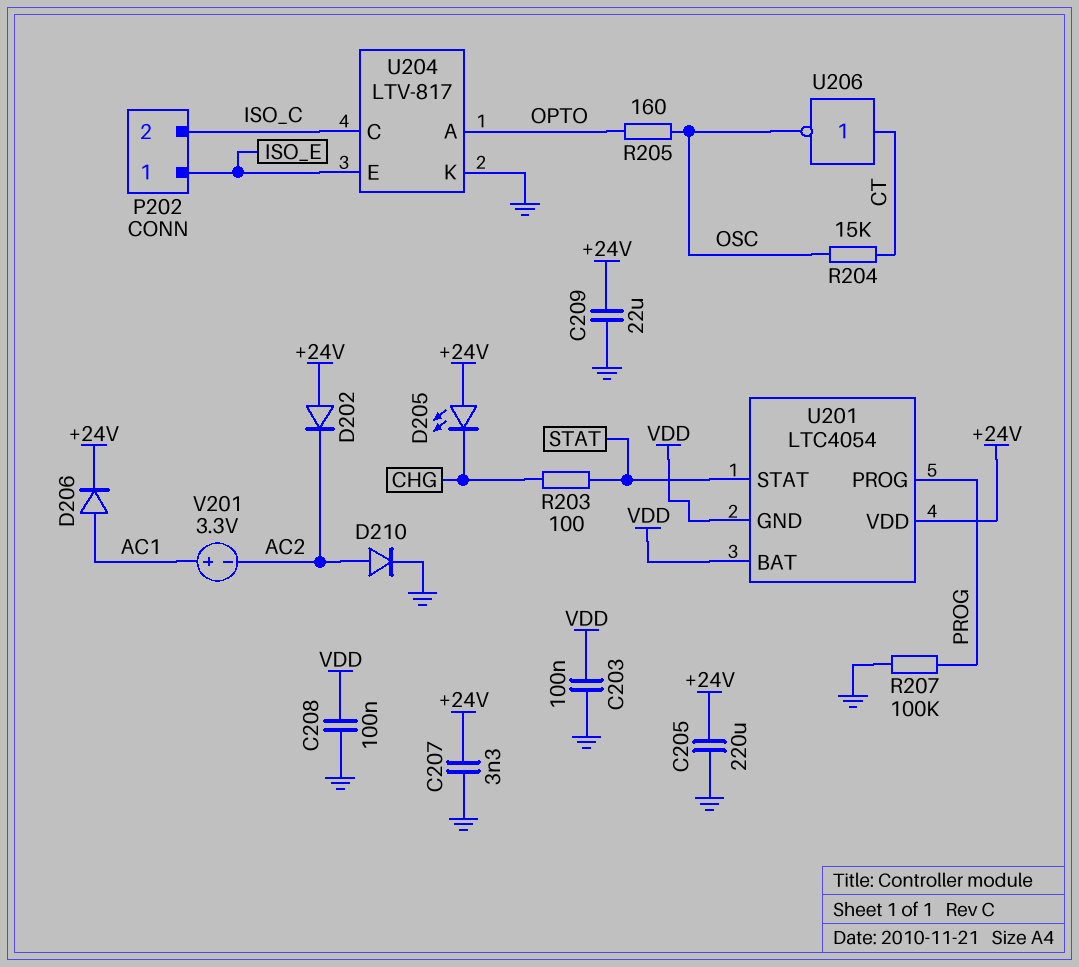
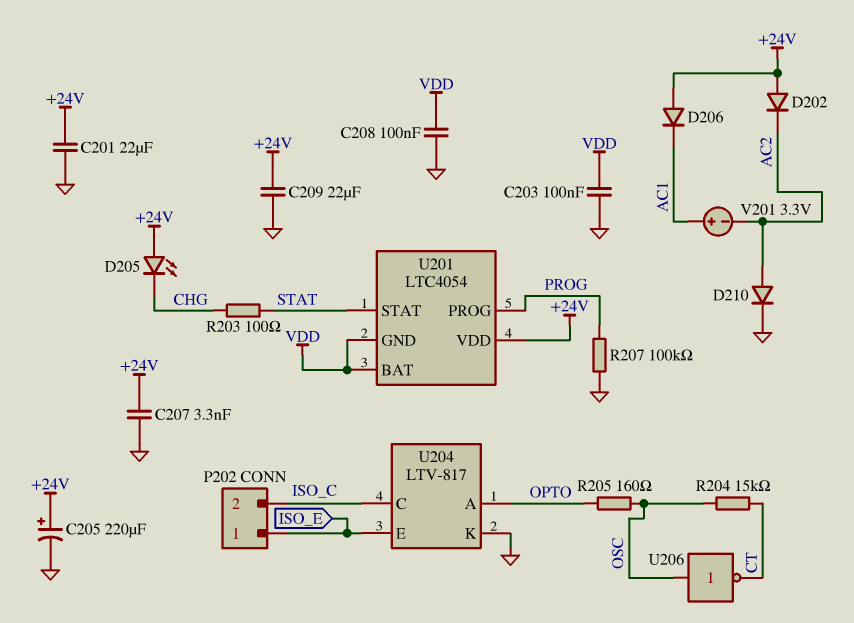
C201: none -> 22uF (+24V, GND)
C205: 220uF (+24V, GND) -> 220uF (plus +24V, minus GND)
D206: diode (A AC1, K +24V) -> diode (A +24V, K AC1)
U206: NOT (in CT, out OSC) -> NOT (in OSC, out CT)

